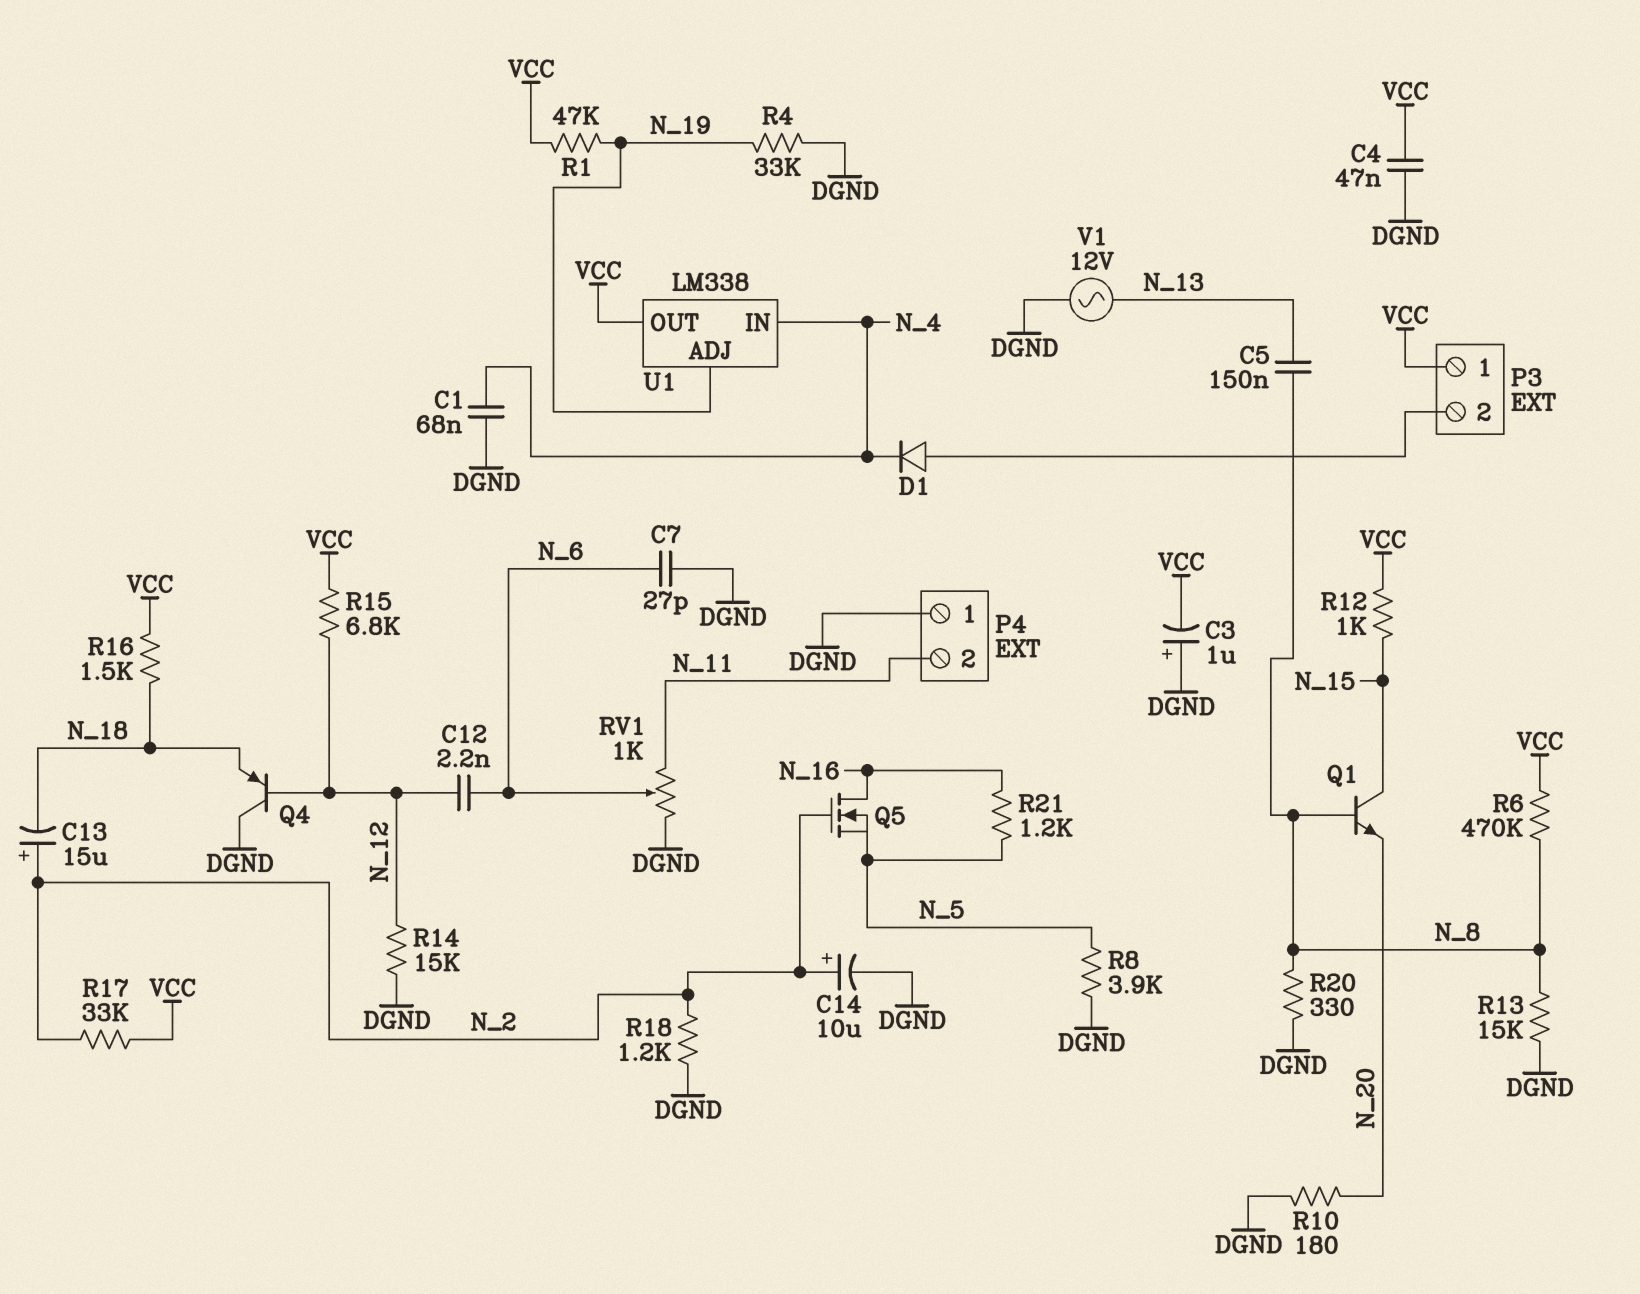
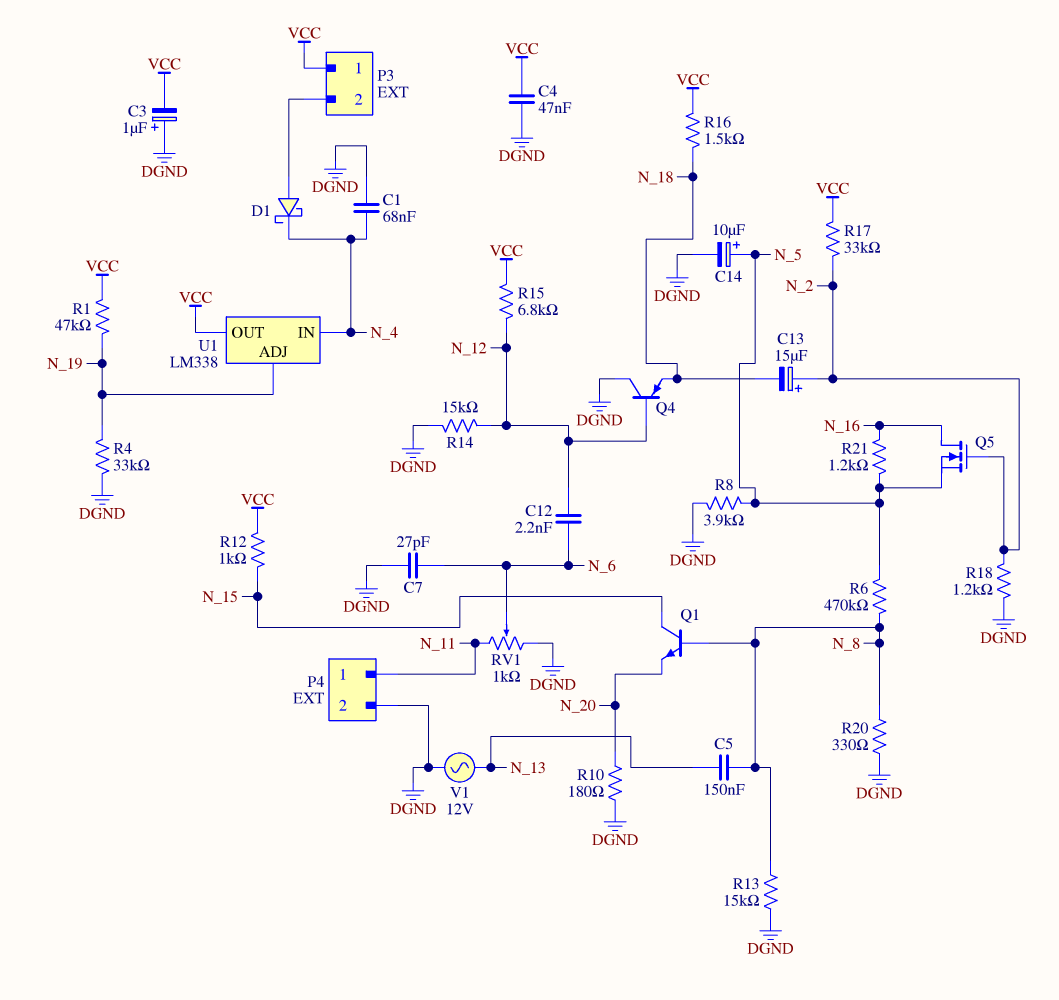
C14: 10uF (plus N_2, minus DGND) -> 10uF (plus N_5, minus DGND)
D1: diode (A P3/2, K N_4) -> schottky (A P3/2, K N_4)
P4 pin 1: DGND -> N_11
P4 pin 2: N_11 -> DGND
R6: 470k (N_8, VCC) -> 470k (N_5, N_8)

